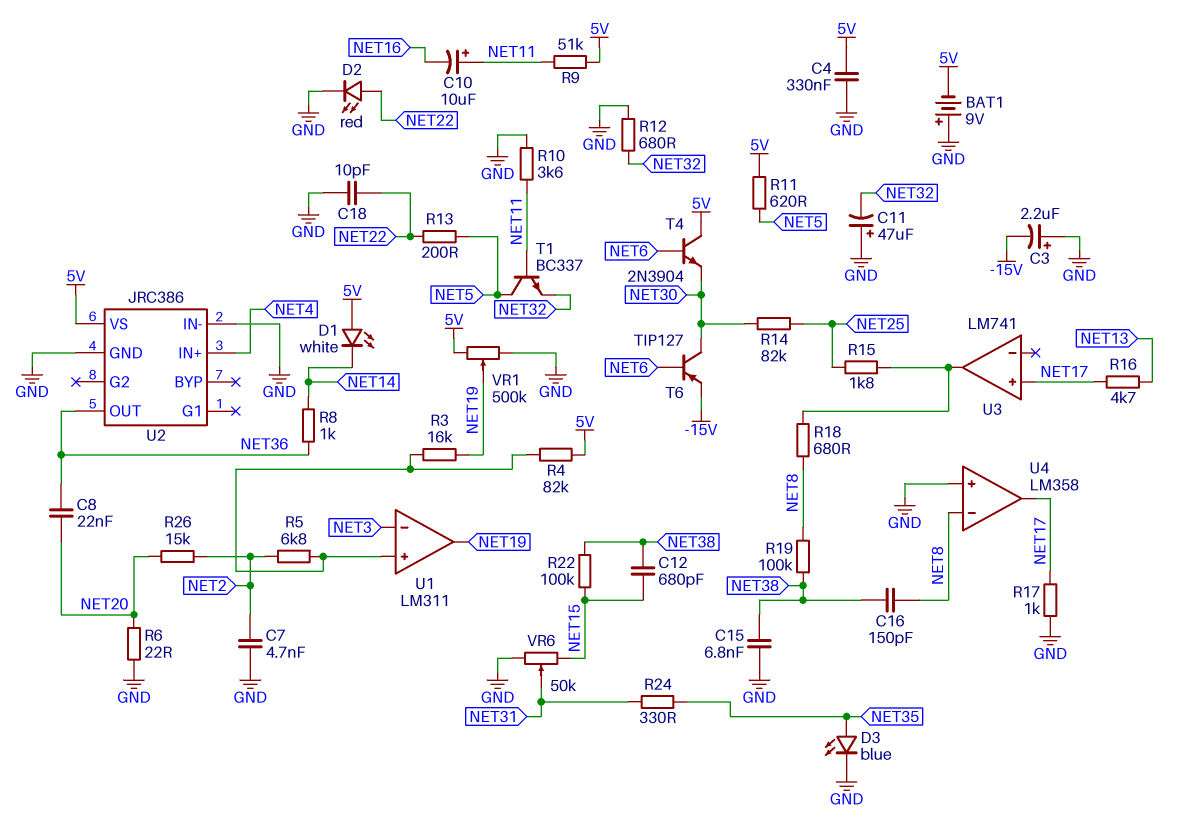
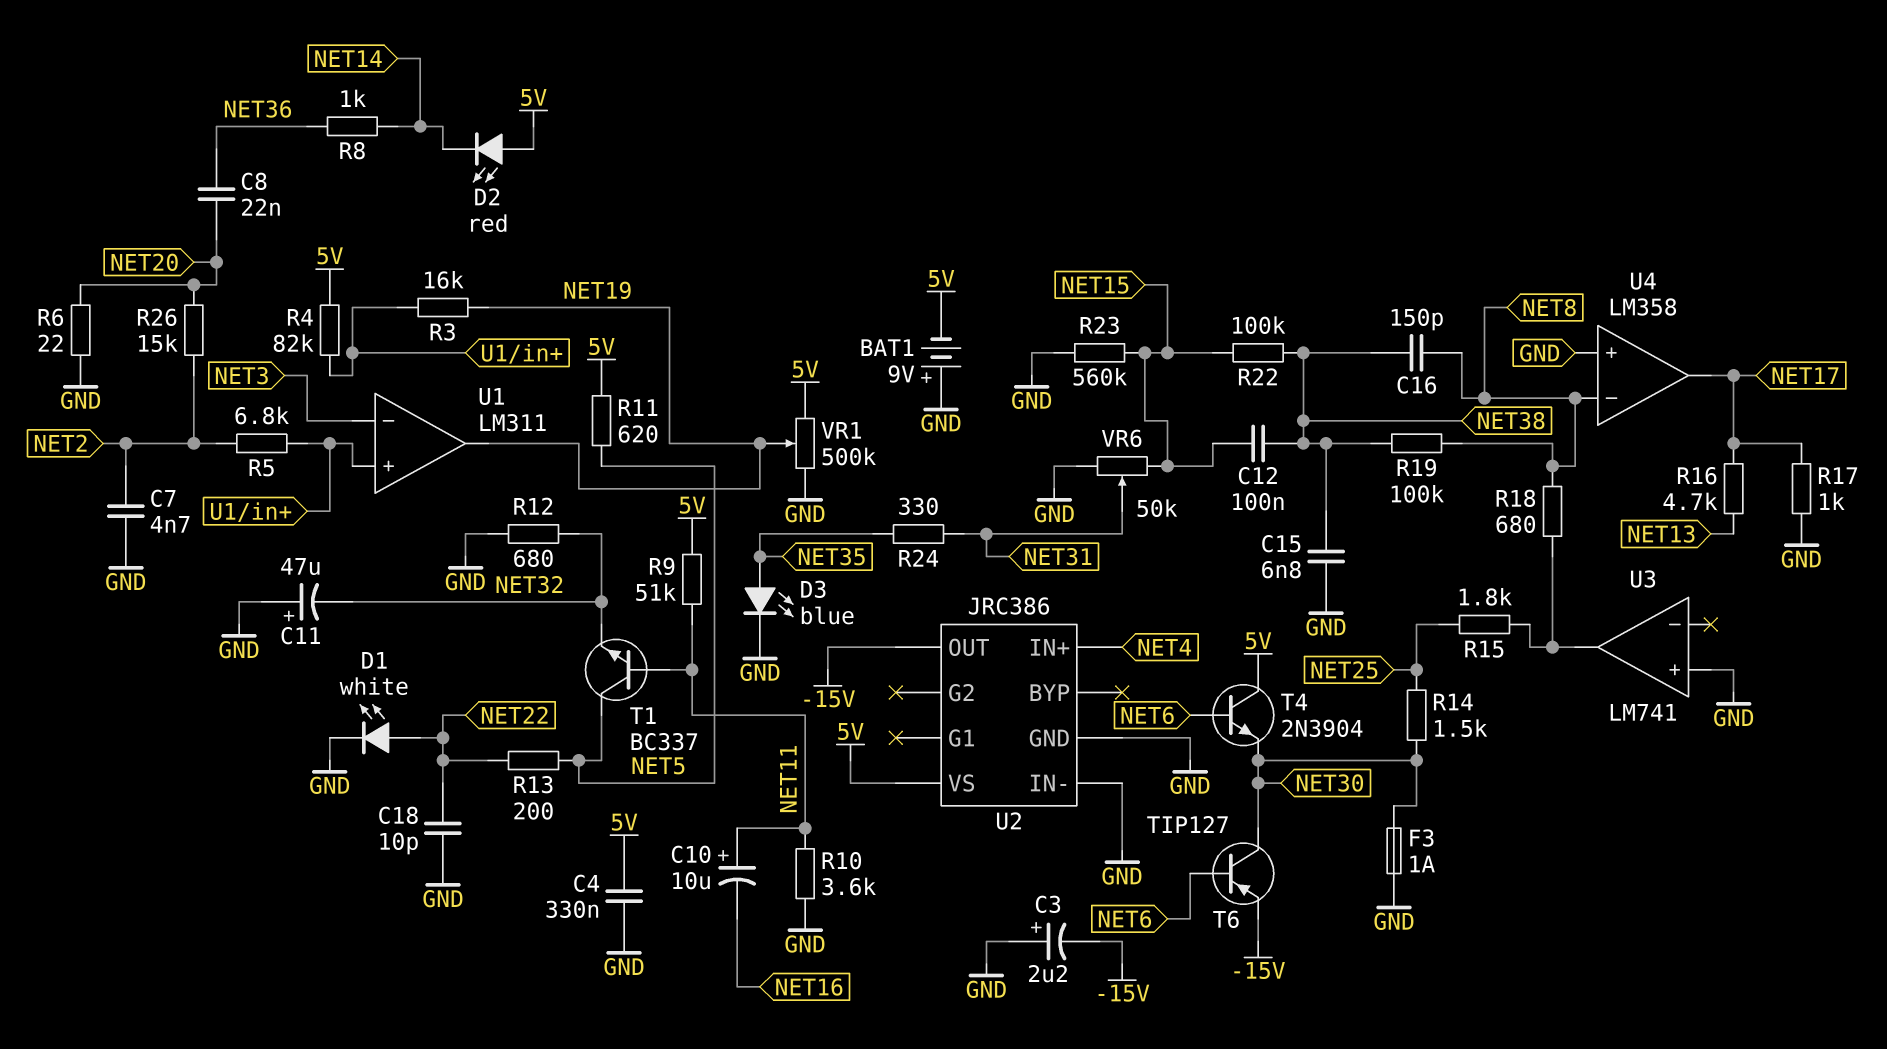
C12: 680pF (NET15, NET38) -> 100nF (NET15, NET38)
D1: LED white (A 5V, K NET14) -> LED white (A NET22, K GND)
D2: LED red (A NET22, K GND) -> LED red (A 5V, K NET14)
F3: none -> 1A (GND, NET30)
R14: 82k (NET25, NET30) -> 1.5k (NET25, NET30)
R23: none -> 560k (GND, NET15)
U2 pin OUT: NET36 -> -15V
U3 pin in+: NET17 -> GND

